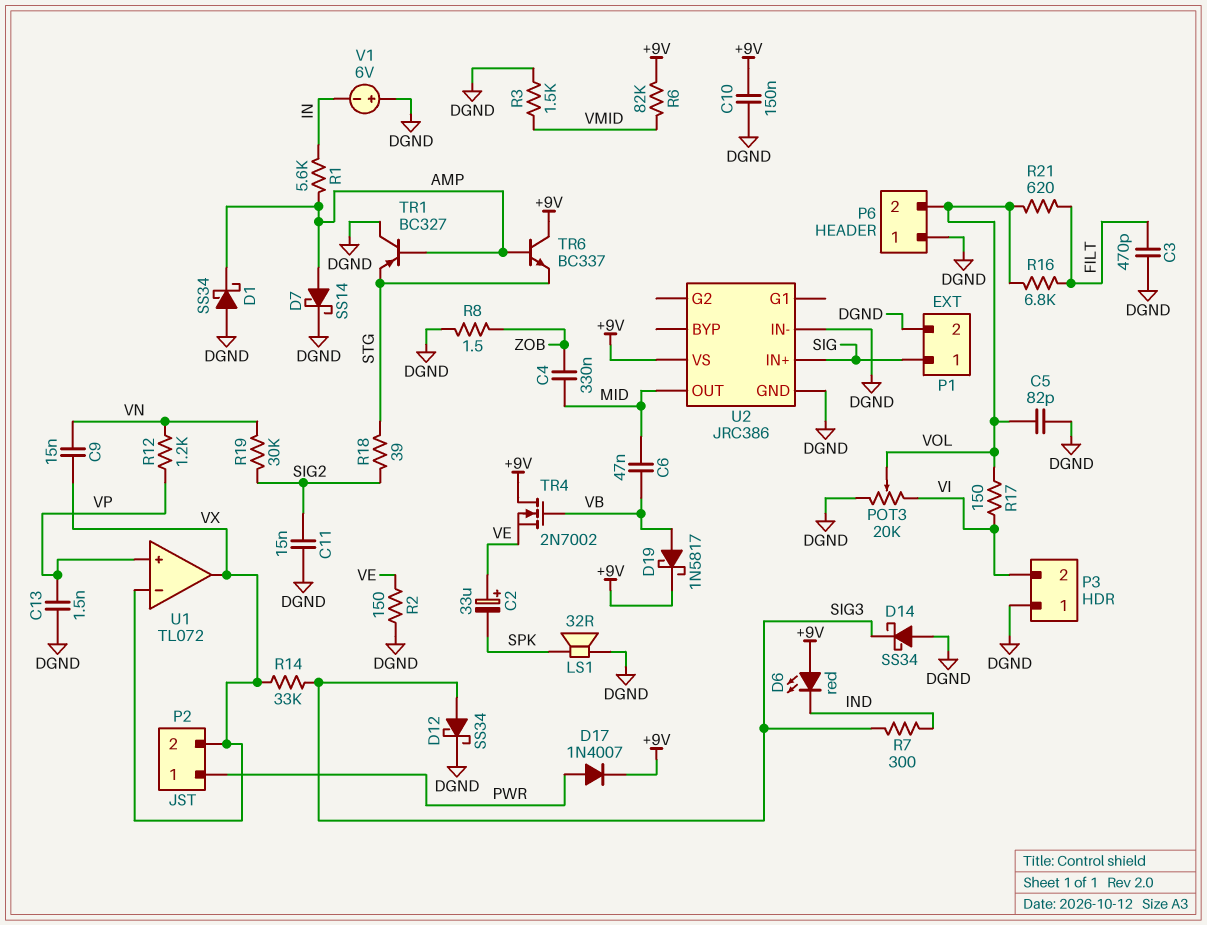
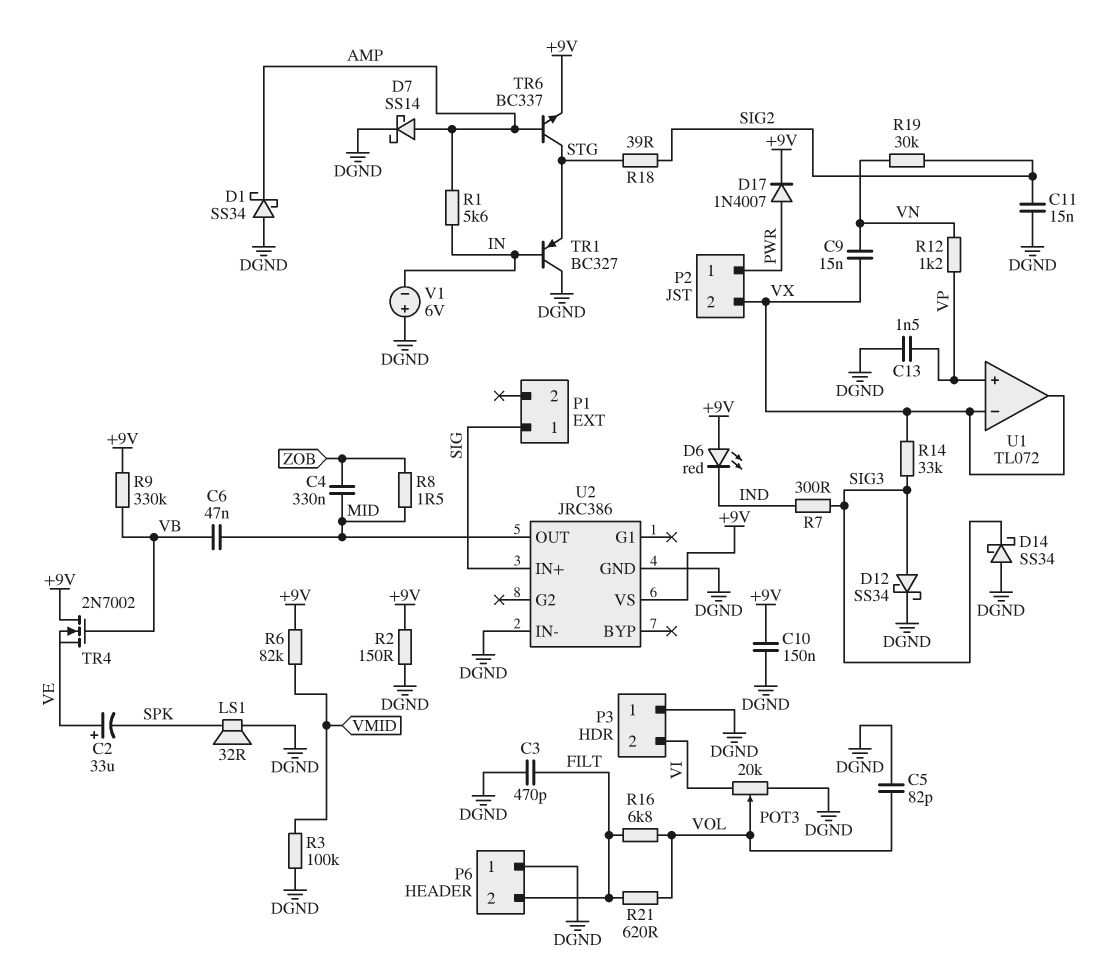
D19: schottky 1N5817 (A VB, K +9V) -> none
P1 pin 2: DGND -> none
P6 pin 2: VOL -> FILT
R2: 150 (DGND, VE) -> 150 (+9V, DGND)
R3: 1.5k (DGND, VMID) -> 100k (DGND, VMID)
R8: 1.5 (DGND, ZOB) -> 1.5 (MID, ZOB)
R9: none -> 330k (+9V, VB)
R17: 150 (VI, VOL) -> none
TR1: PNP BC327 (B AMP, C DGND, E STG) -> PNP BC327 (B IN, C DGND, E STG)
TR6: NPN BC337 (B AMP, C +9V, E STG) -> NPN BC337 (B AMP, C STG, E +9V)

